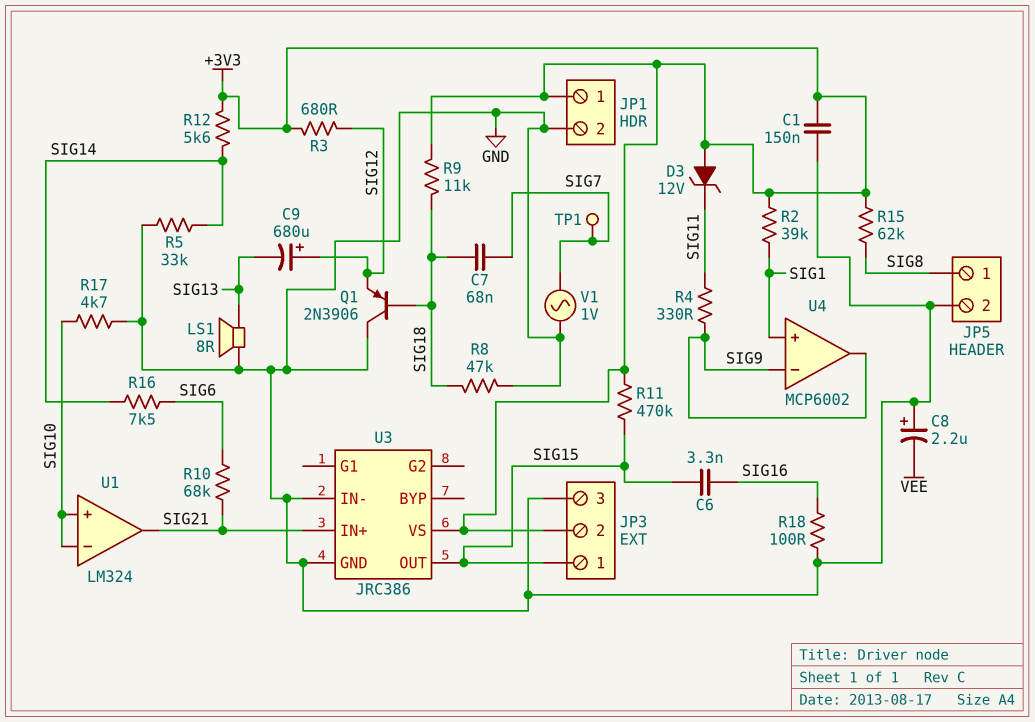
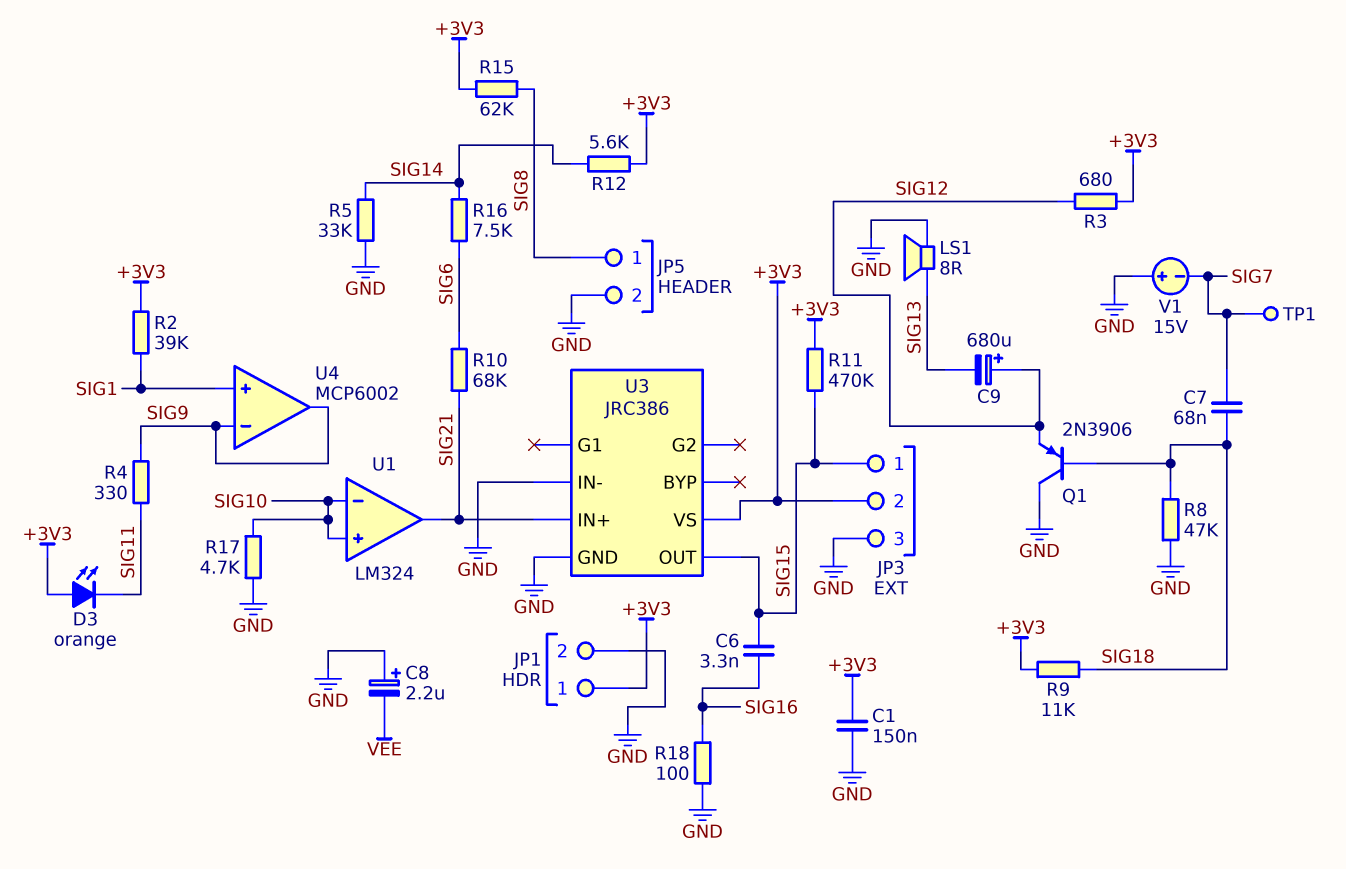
D3: zener 12V (A +3V3, K SIG11) -> LED orange (A +3V3, K SIG11)
V1: AC 1V (GND, SIG7) -> 15V (plus GND, minus SIG7)

